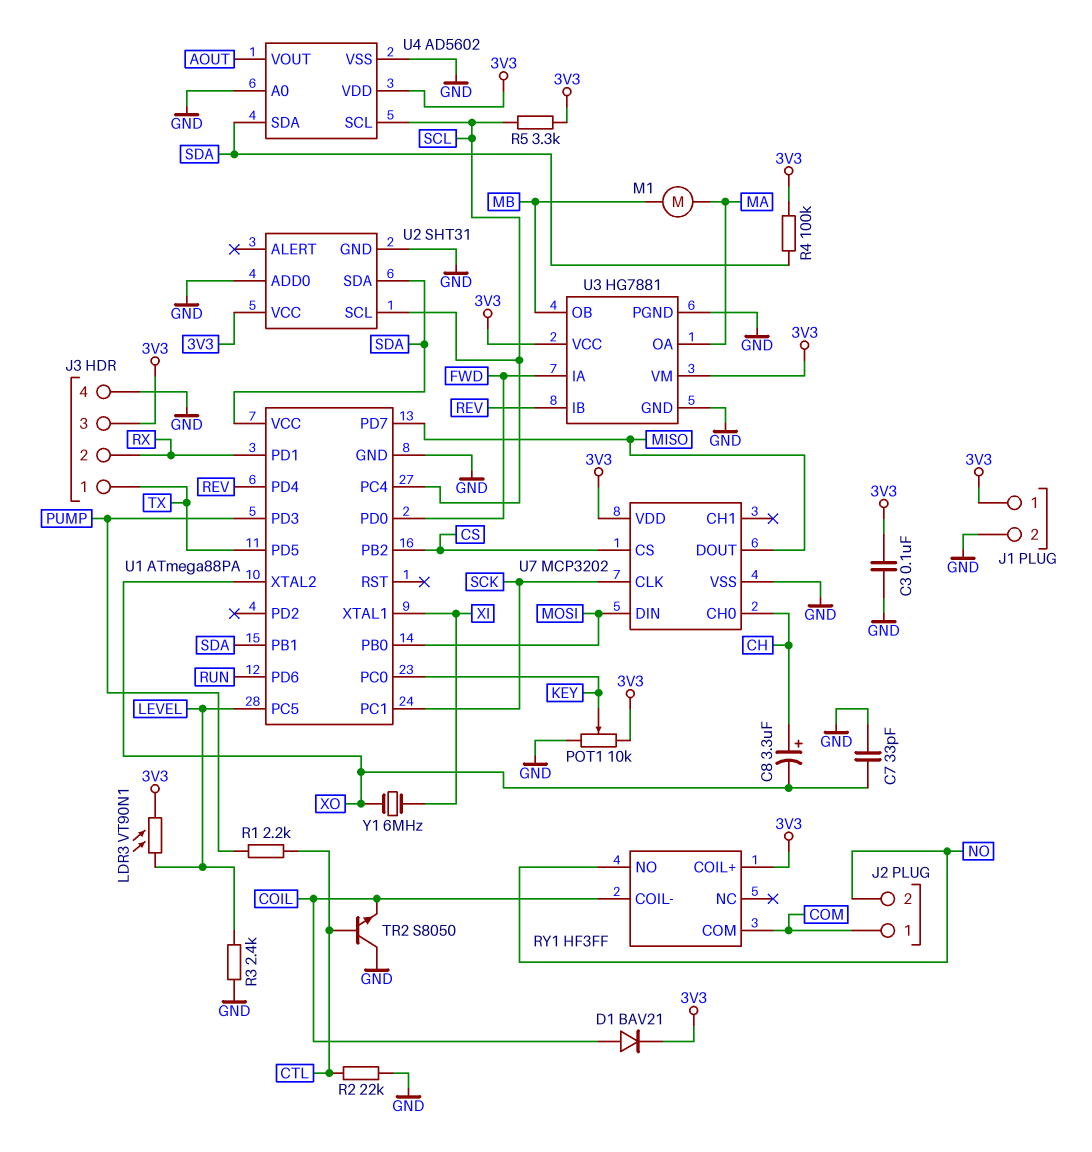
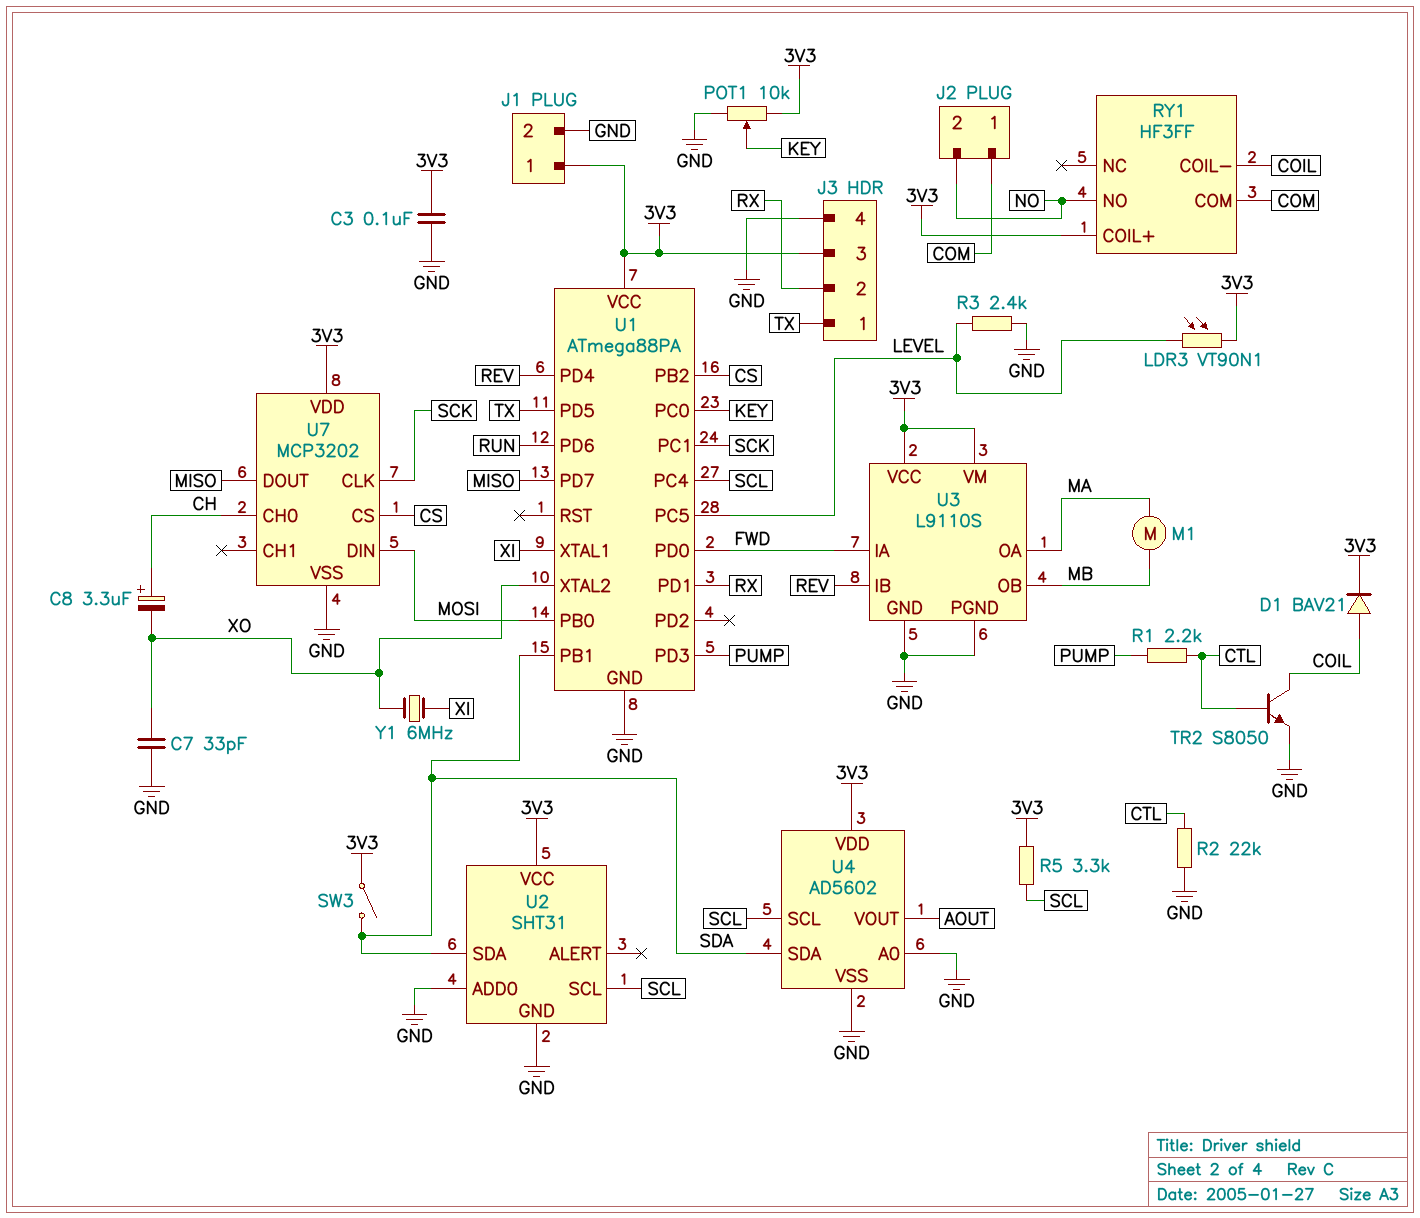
R4: 100k (3V3, SDA) -> none
SW3: none -> switch (3V3, SDA)
TR2: NPN S8050 (B CTL, C GND, E COIL) -> NPN S8050 (B CTL, C COIL, E GND)
U1 pin VCC: SDA -> 3V3
U3: HG7881 -> L9110S

